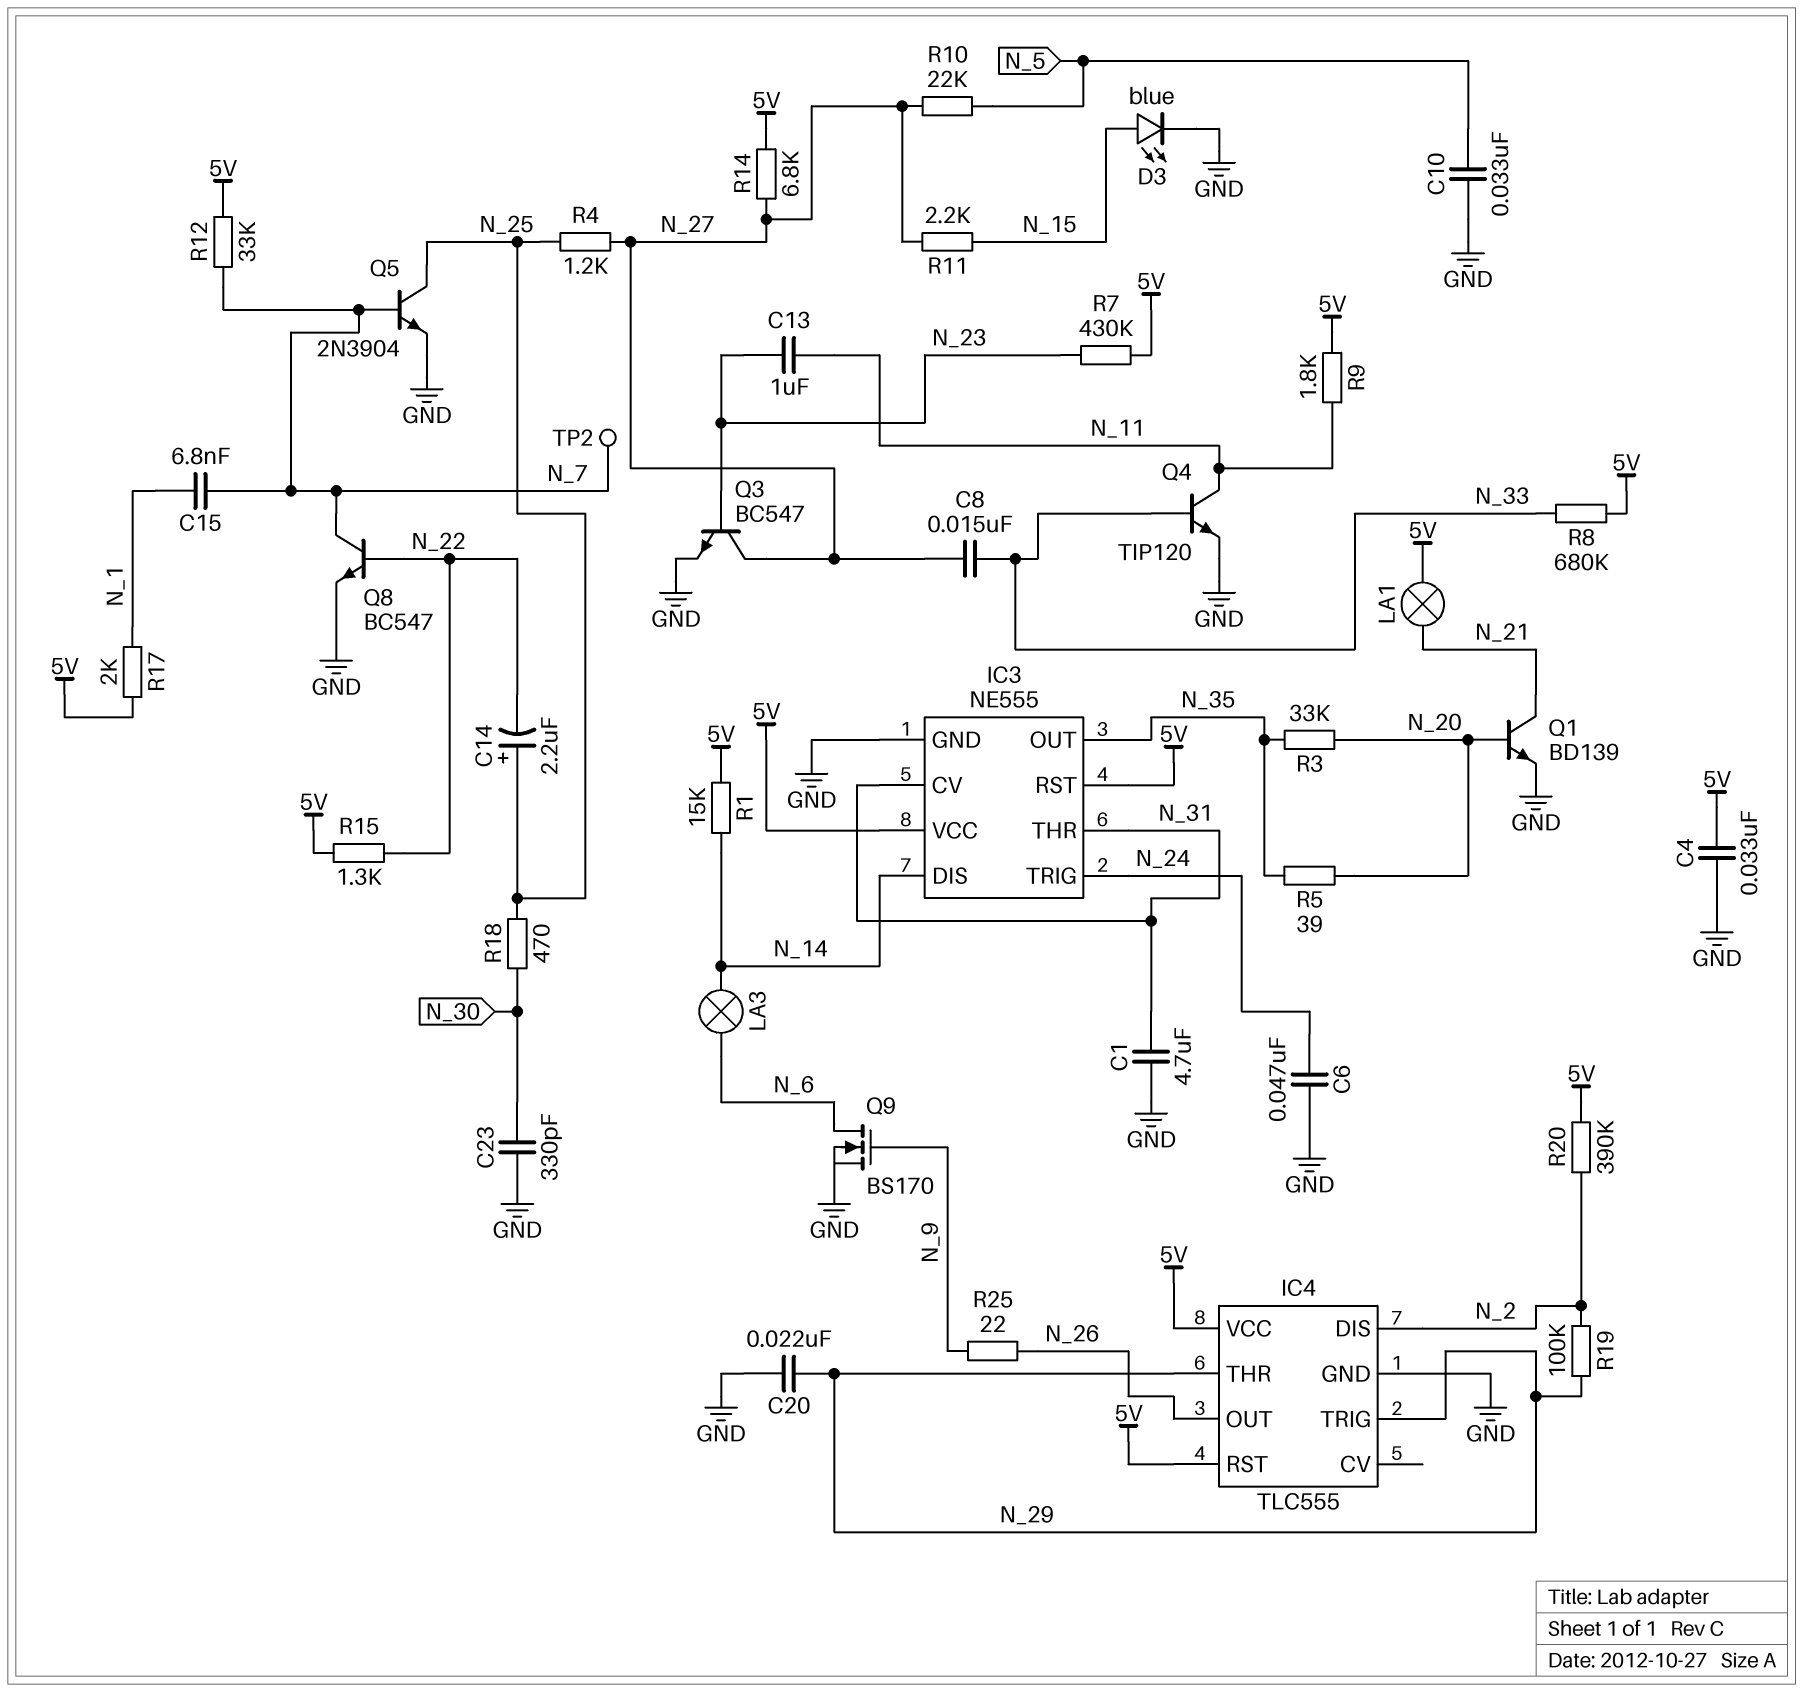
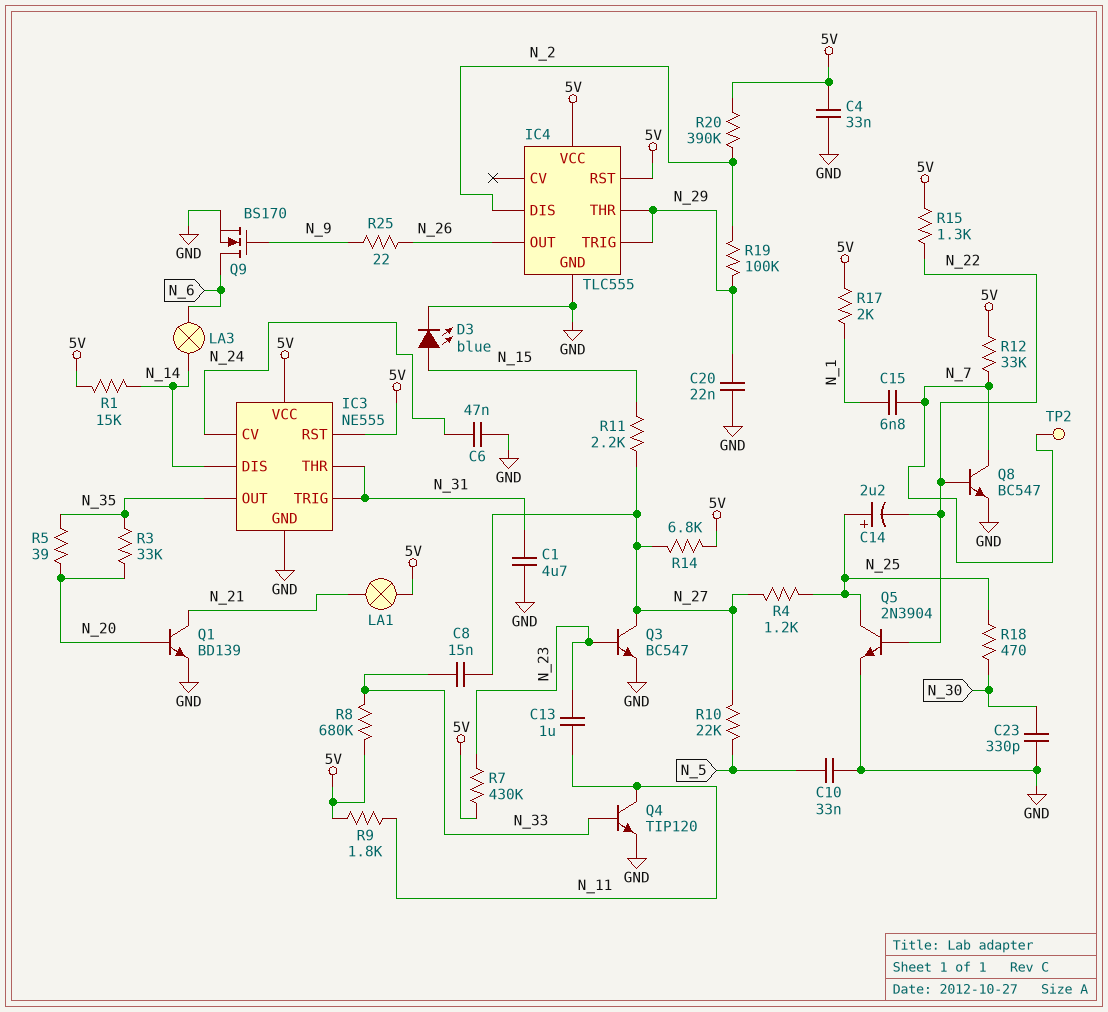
IC3 pin CV: N_31 -> N_24
IC3 pin TRIG: N_24 -> N_31
Q5: NPN 2N3904 (B N_7, C N_25, E GND) -> NPN 2N3904 (B N_22, C N_25, E GND)

